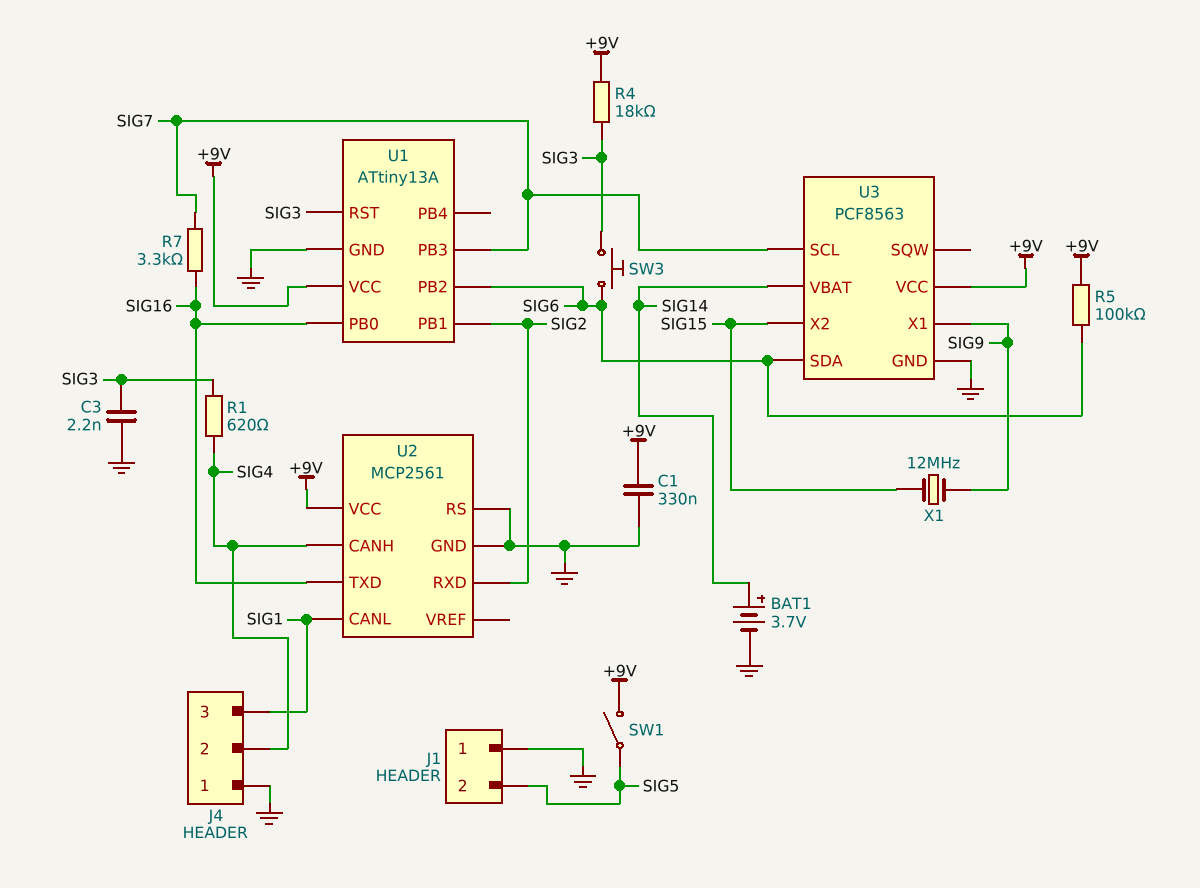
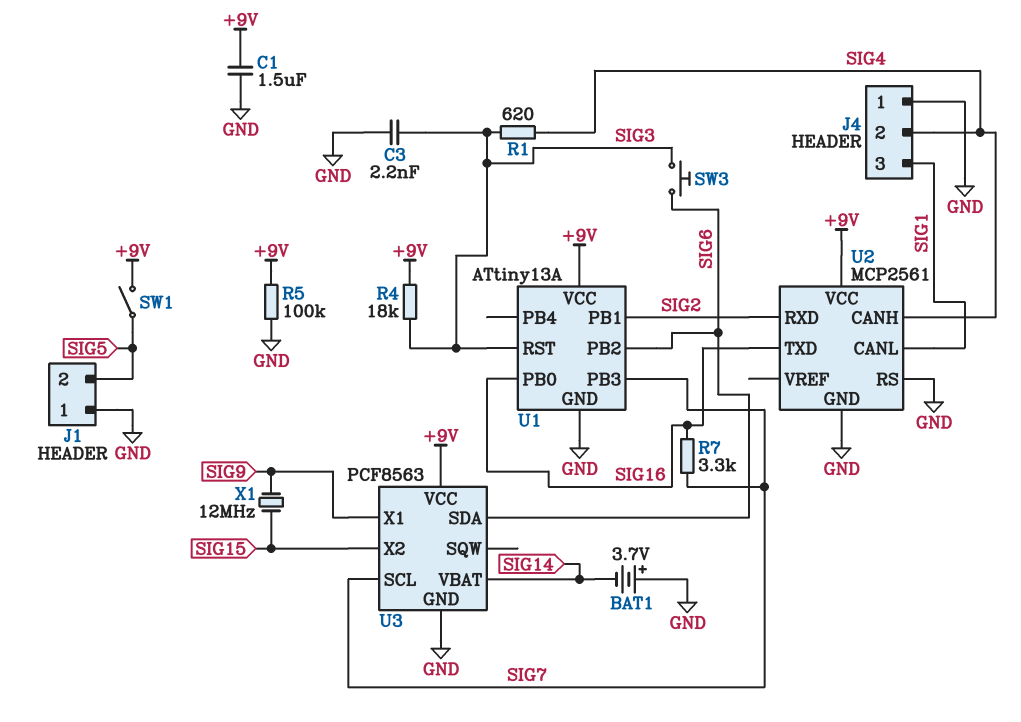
BAT1: 3.7V (plus SIG14, minus GND) -> 3.7V (plus GND, minus SIG14)
C1: 330nF (+9V, GND) -> 1.5uF (+9V, GND)
R5: 100k (+9V, SIG6) -> 100k (+9V, GND)

